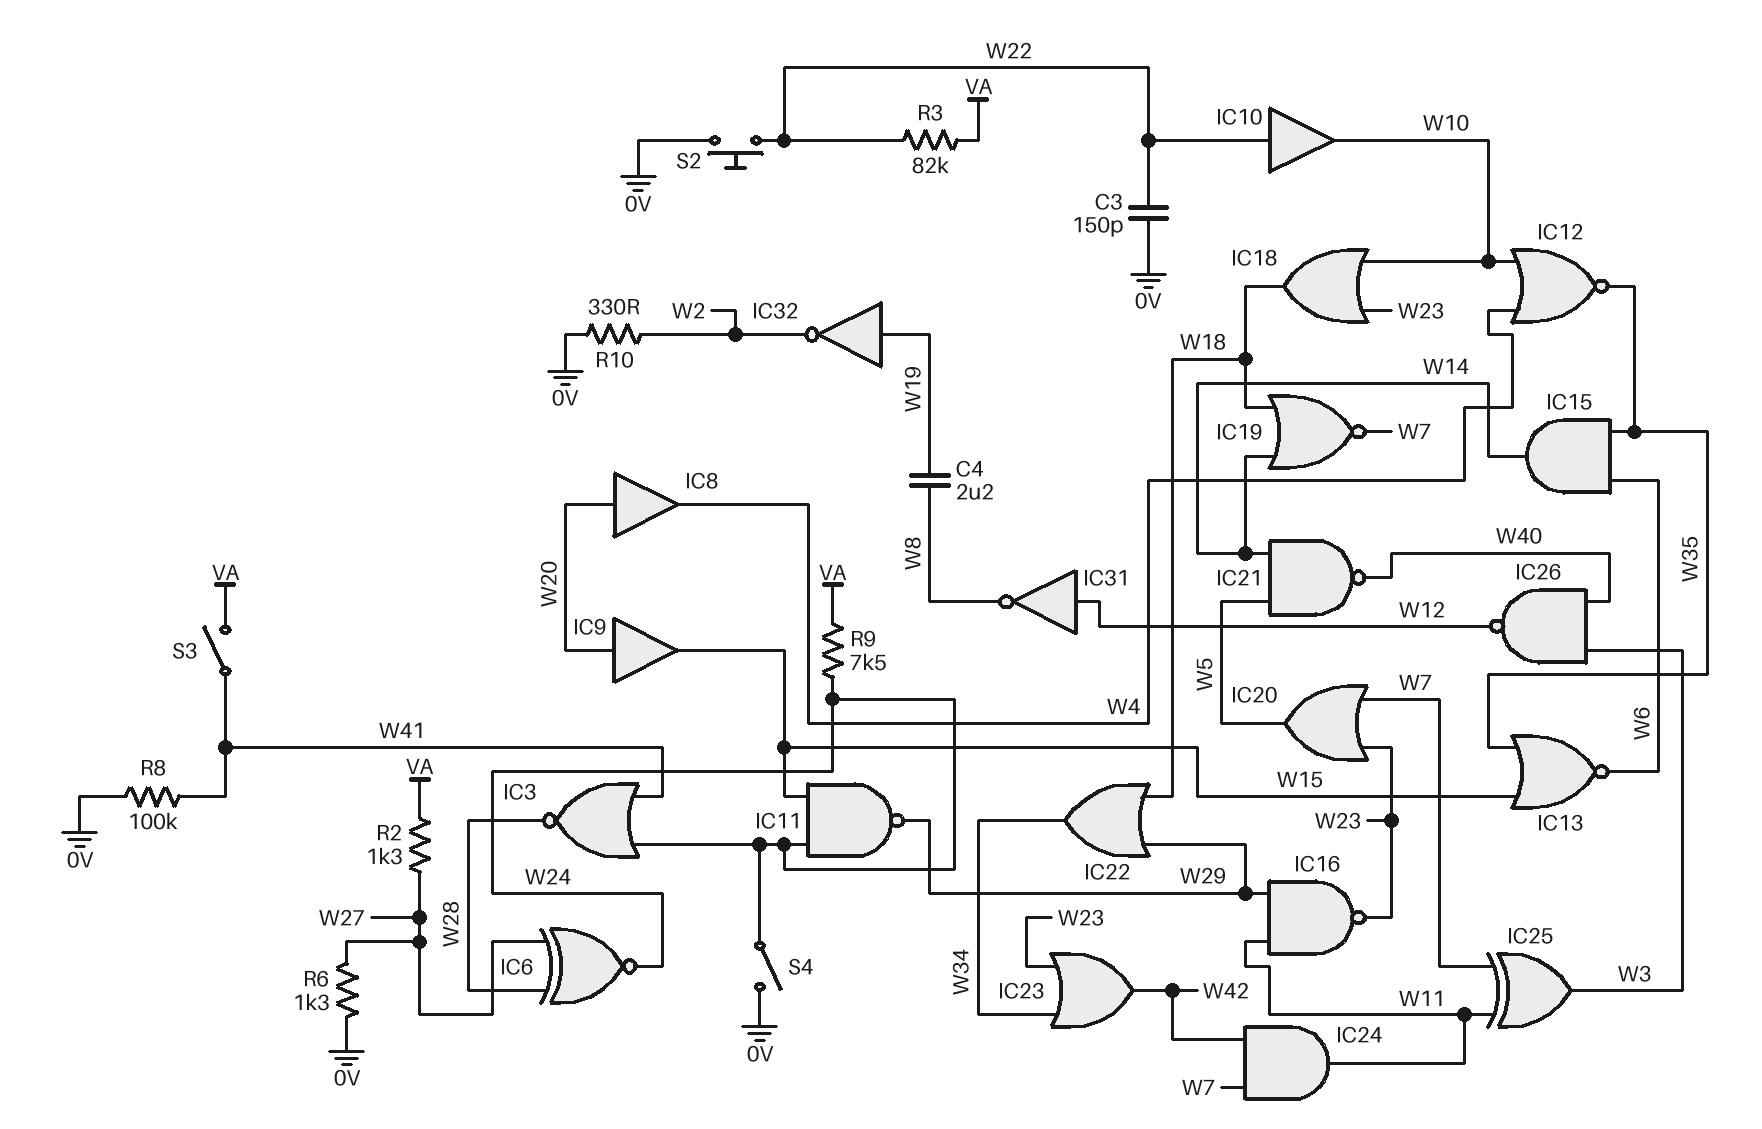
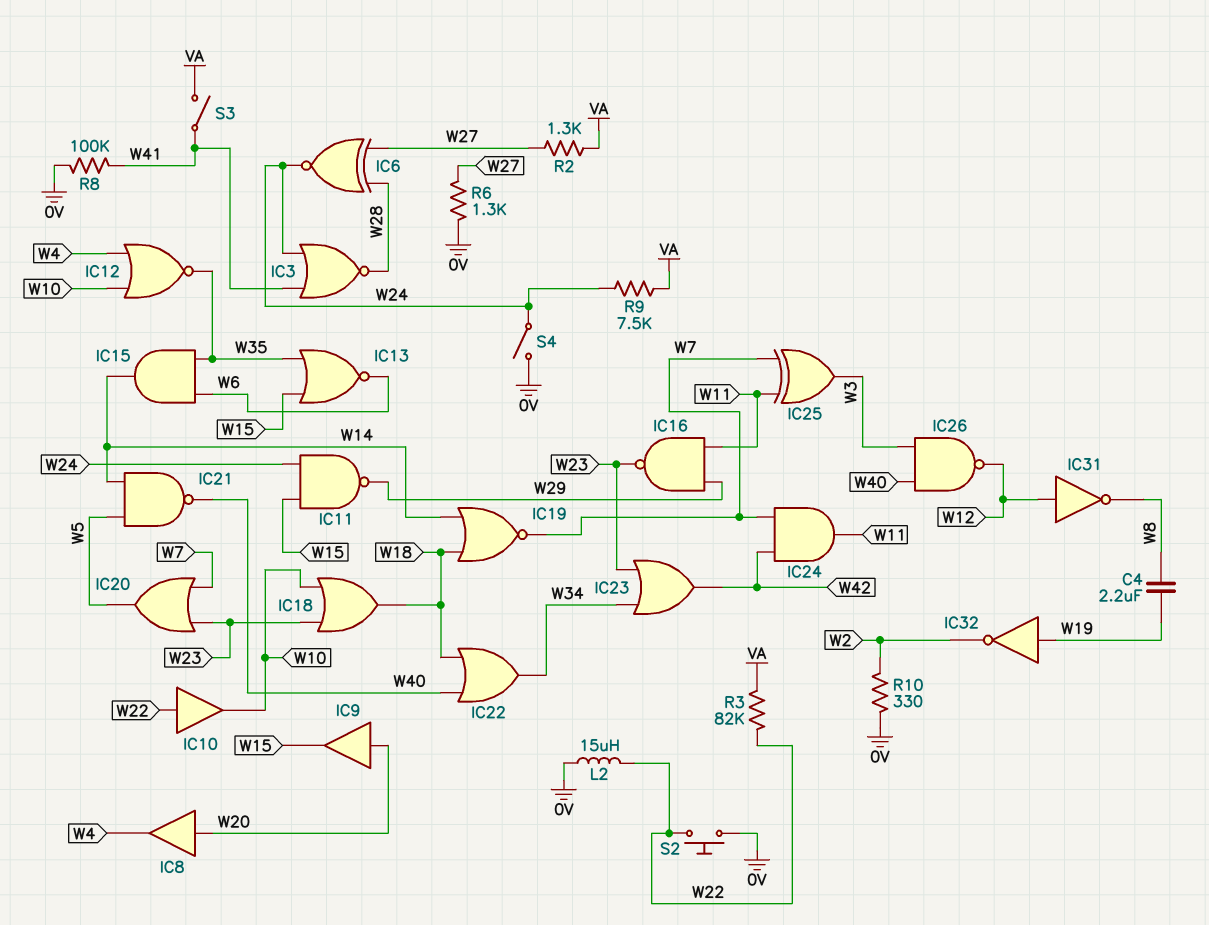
C3: 150pF (0V, W22) -> none
IC22: OR (in W18, in W29, out W34) -> OR (in W18, in W40, out W34)
L2: none -> 15uH (0V, W22)

